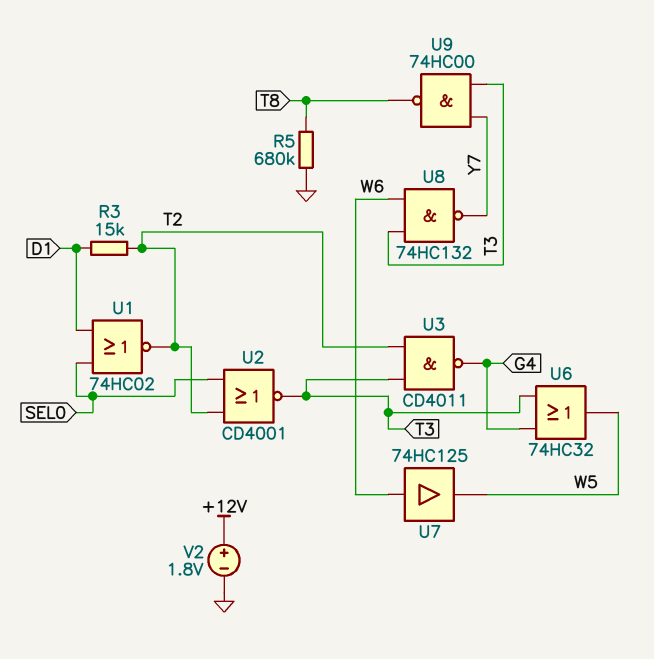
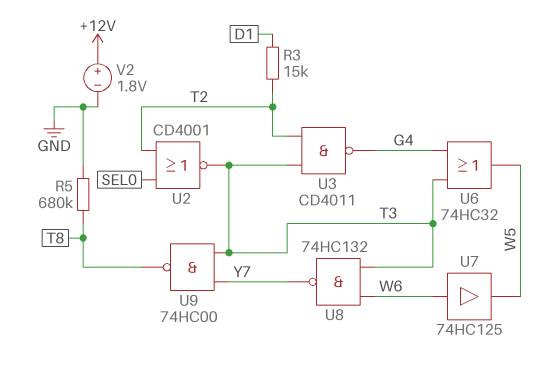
U1: NOR 74HC02 (in D1, in SEL0, out T2) -> none

